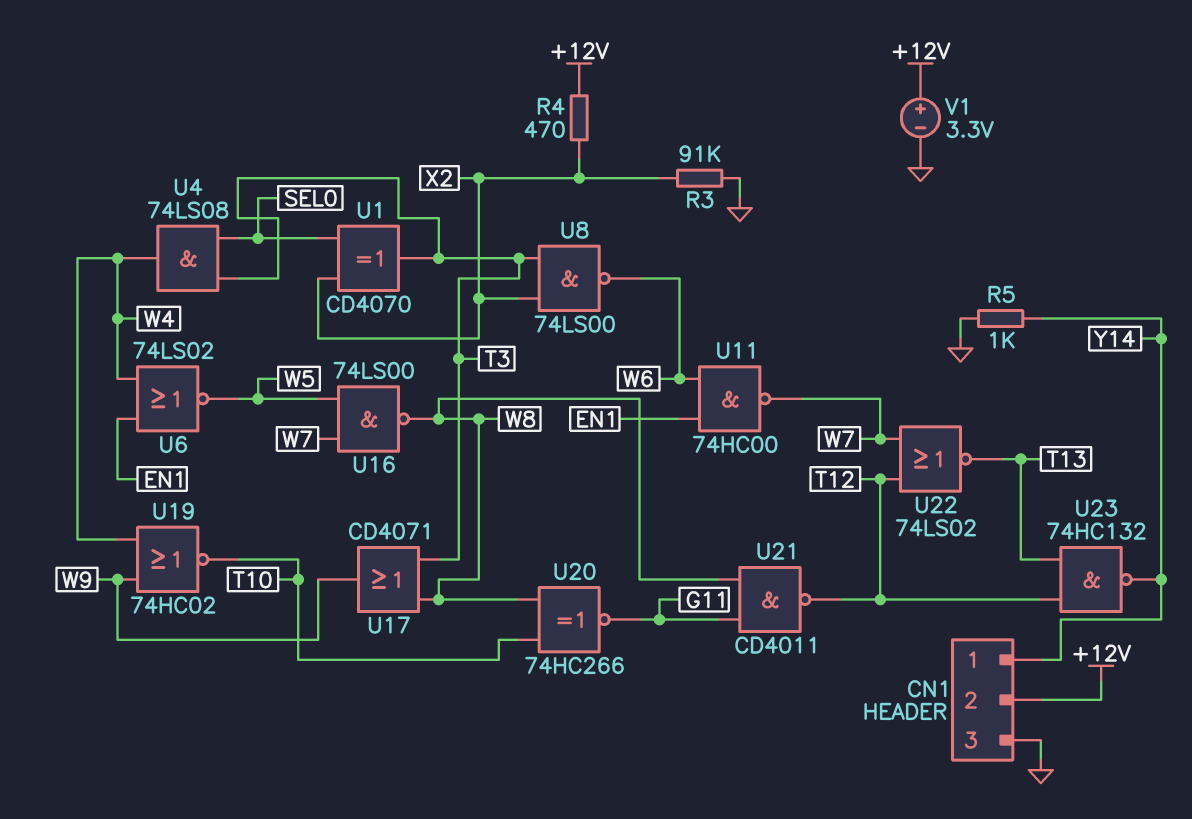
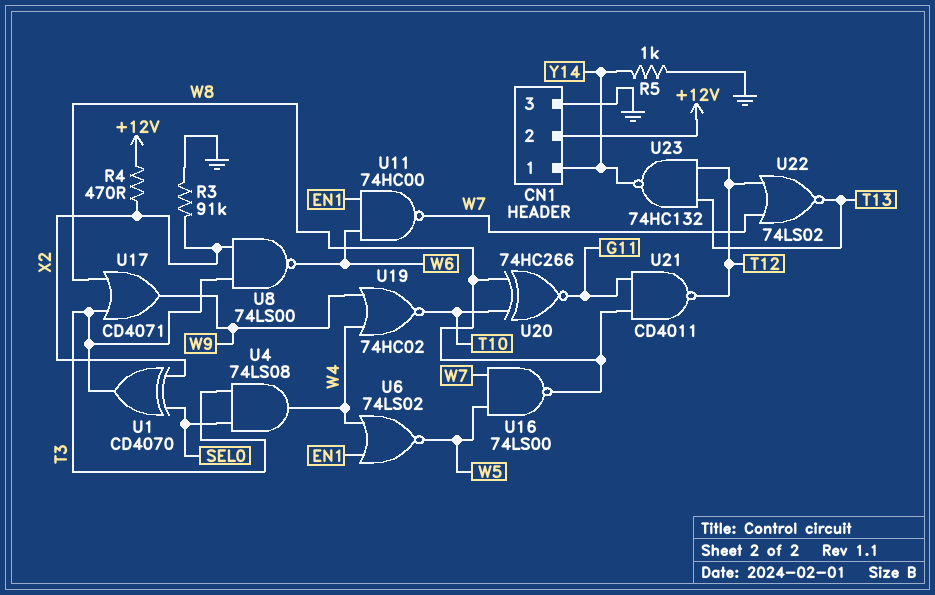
V1: 3.3V (plus +12V, minus GND) -> none

